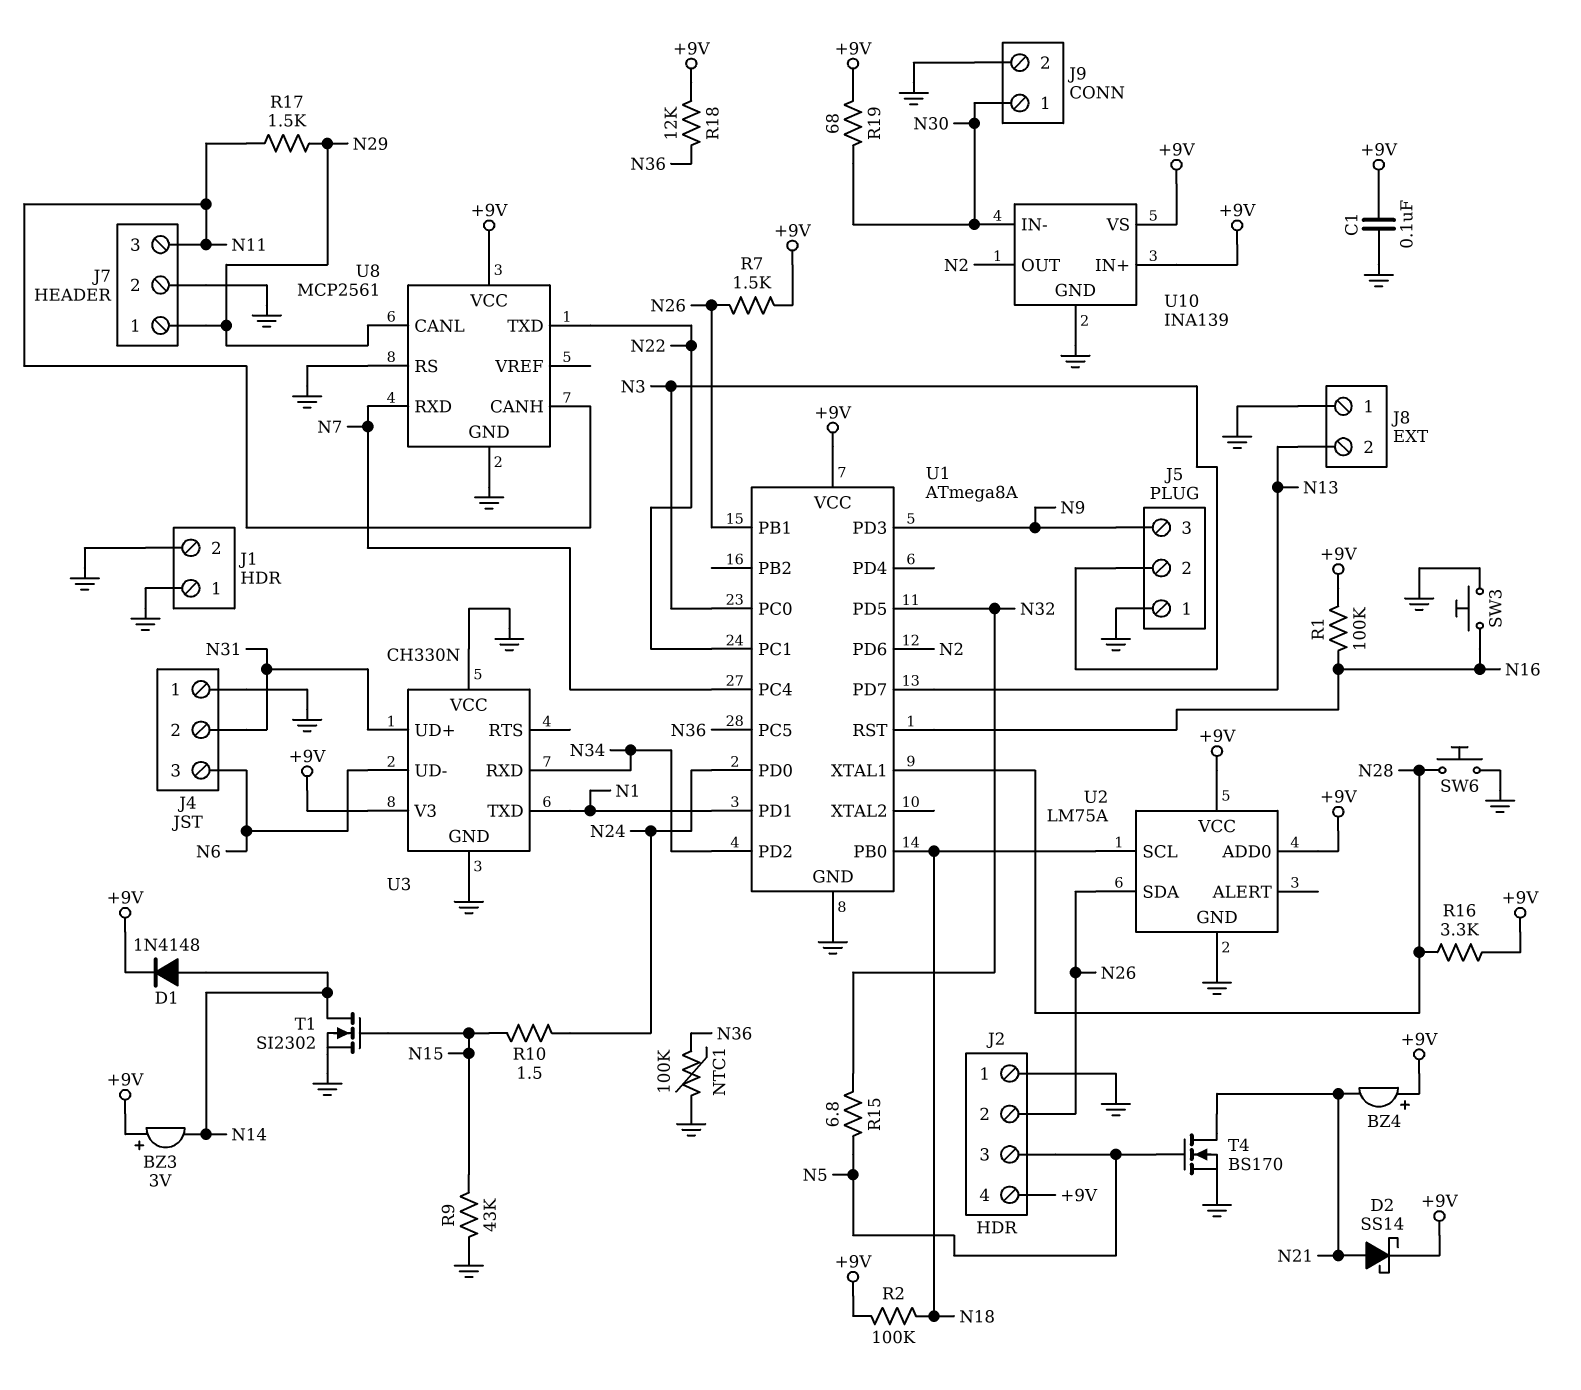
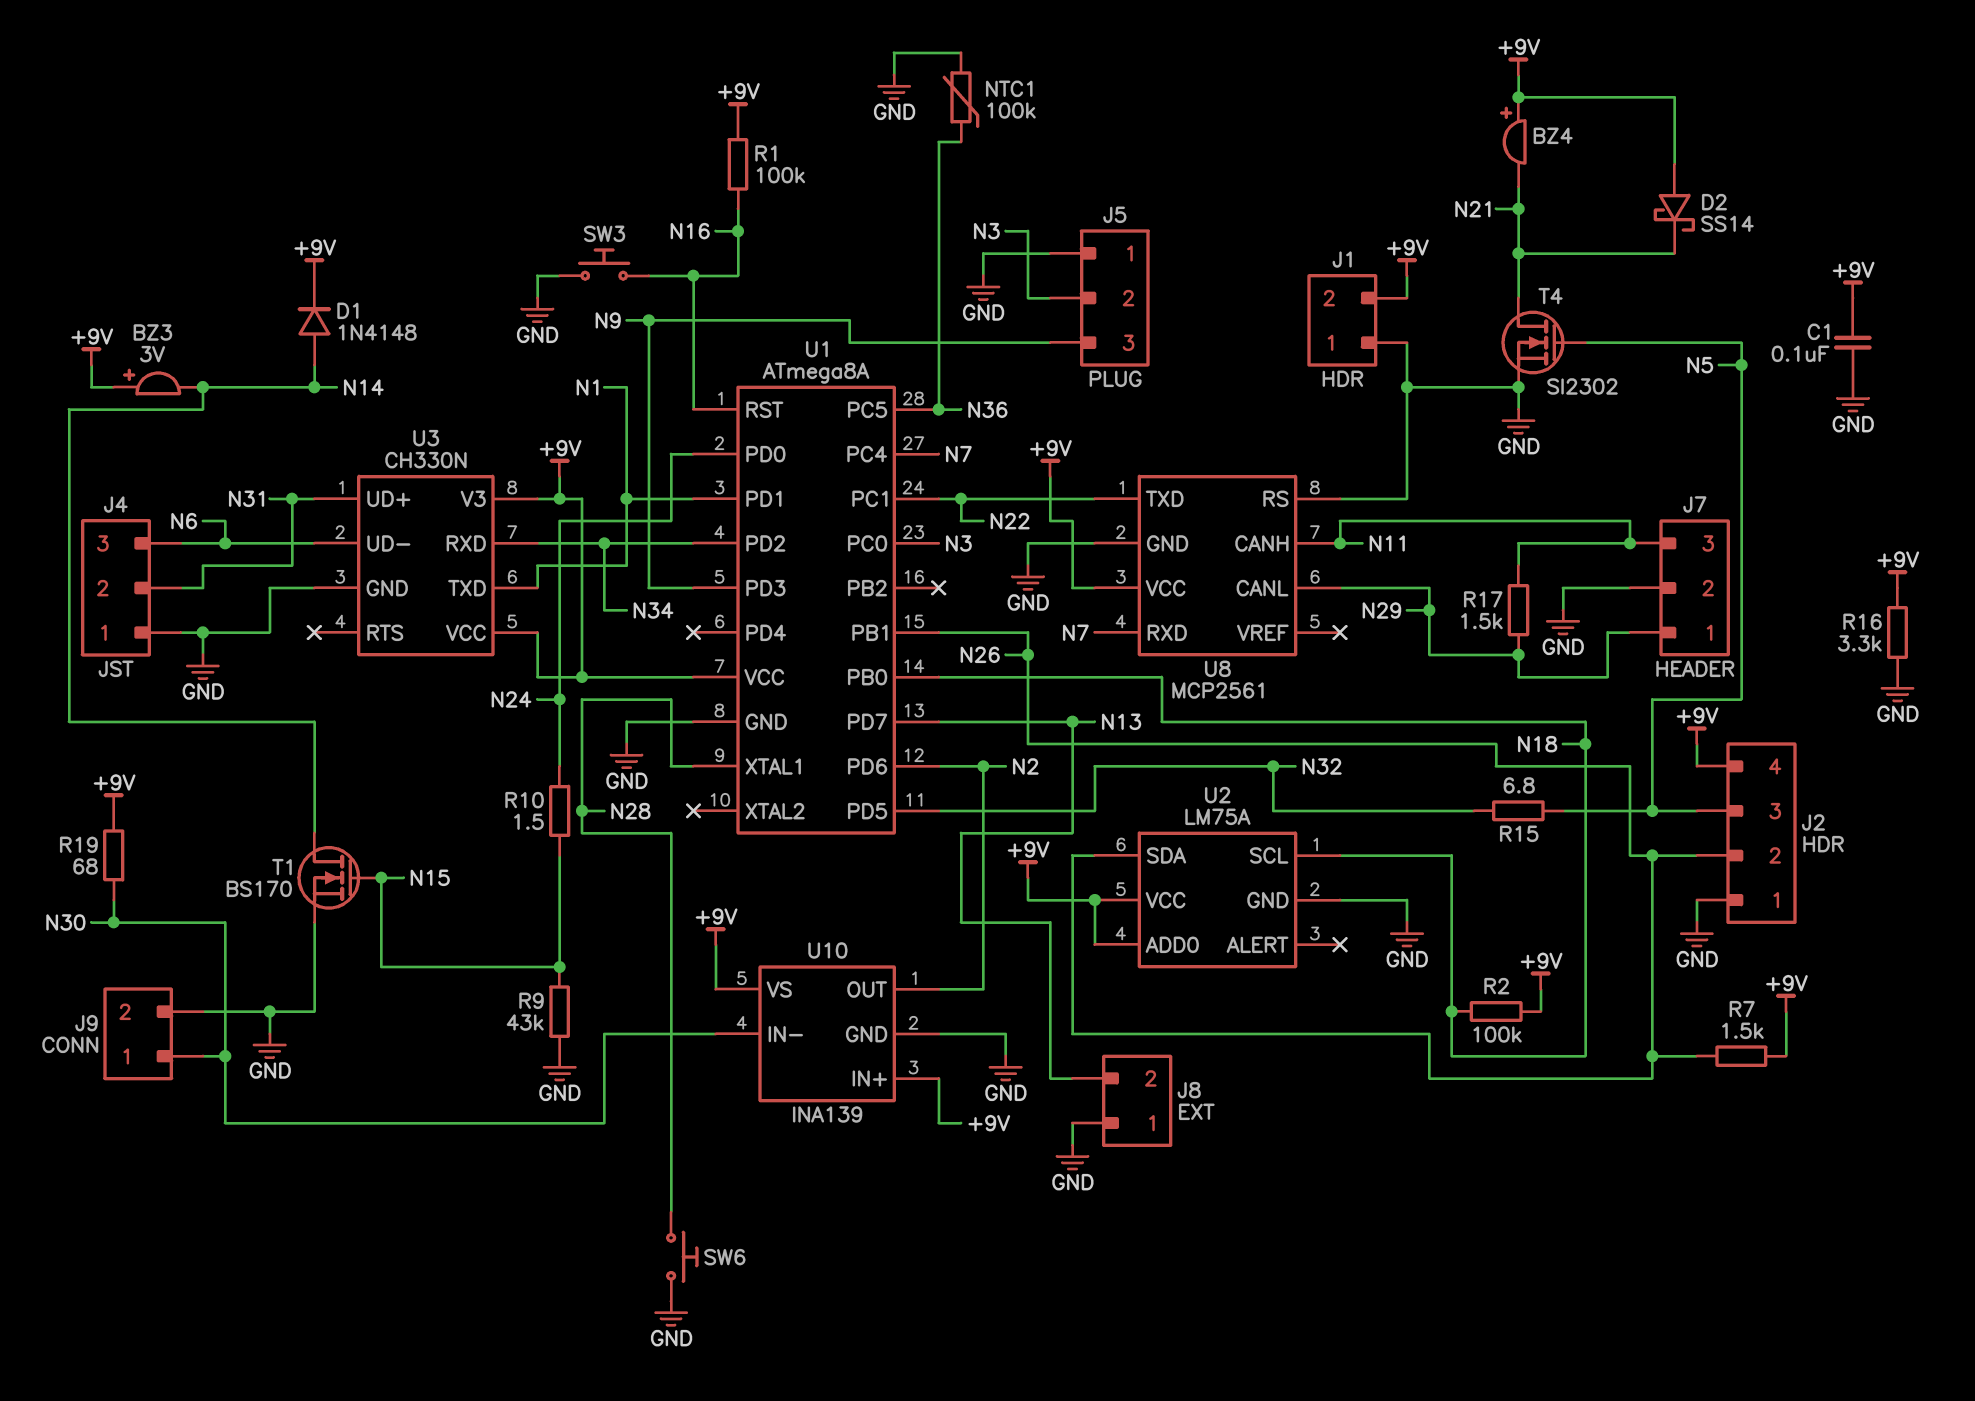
D2: schottky SS14 (A N21, K +9V) -> schottky SS14 (A +9V, K N21)
J1 pin 2: GND -> +9V
R16: 3.3k (+9V, N28) -> 3.3k (+9V, GND)
R18: 12k (+9V, N36) -> none
T1: NMOS SI2302 (G N15, D N14, S GND) -> NMOS BS170 (G N15, D N14, S GND)
T4: NMOS BS170 (G N5, D N21, S GND) -> NMOS SI2302 (G N5, D N21, S GND)
U3 pin VCC: GND -> +9V

